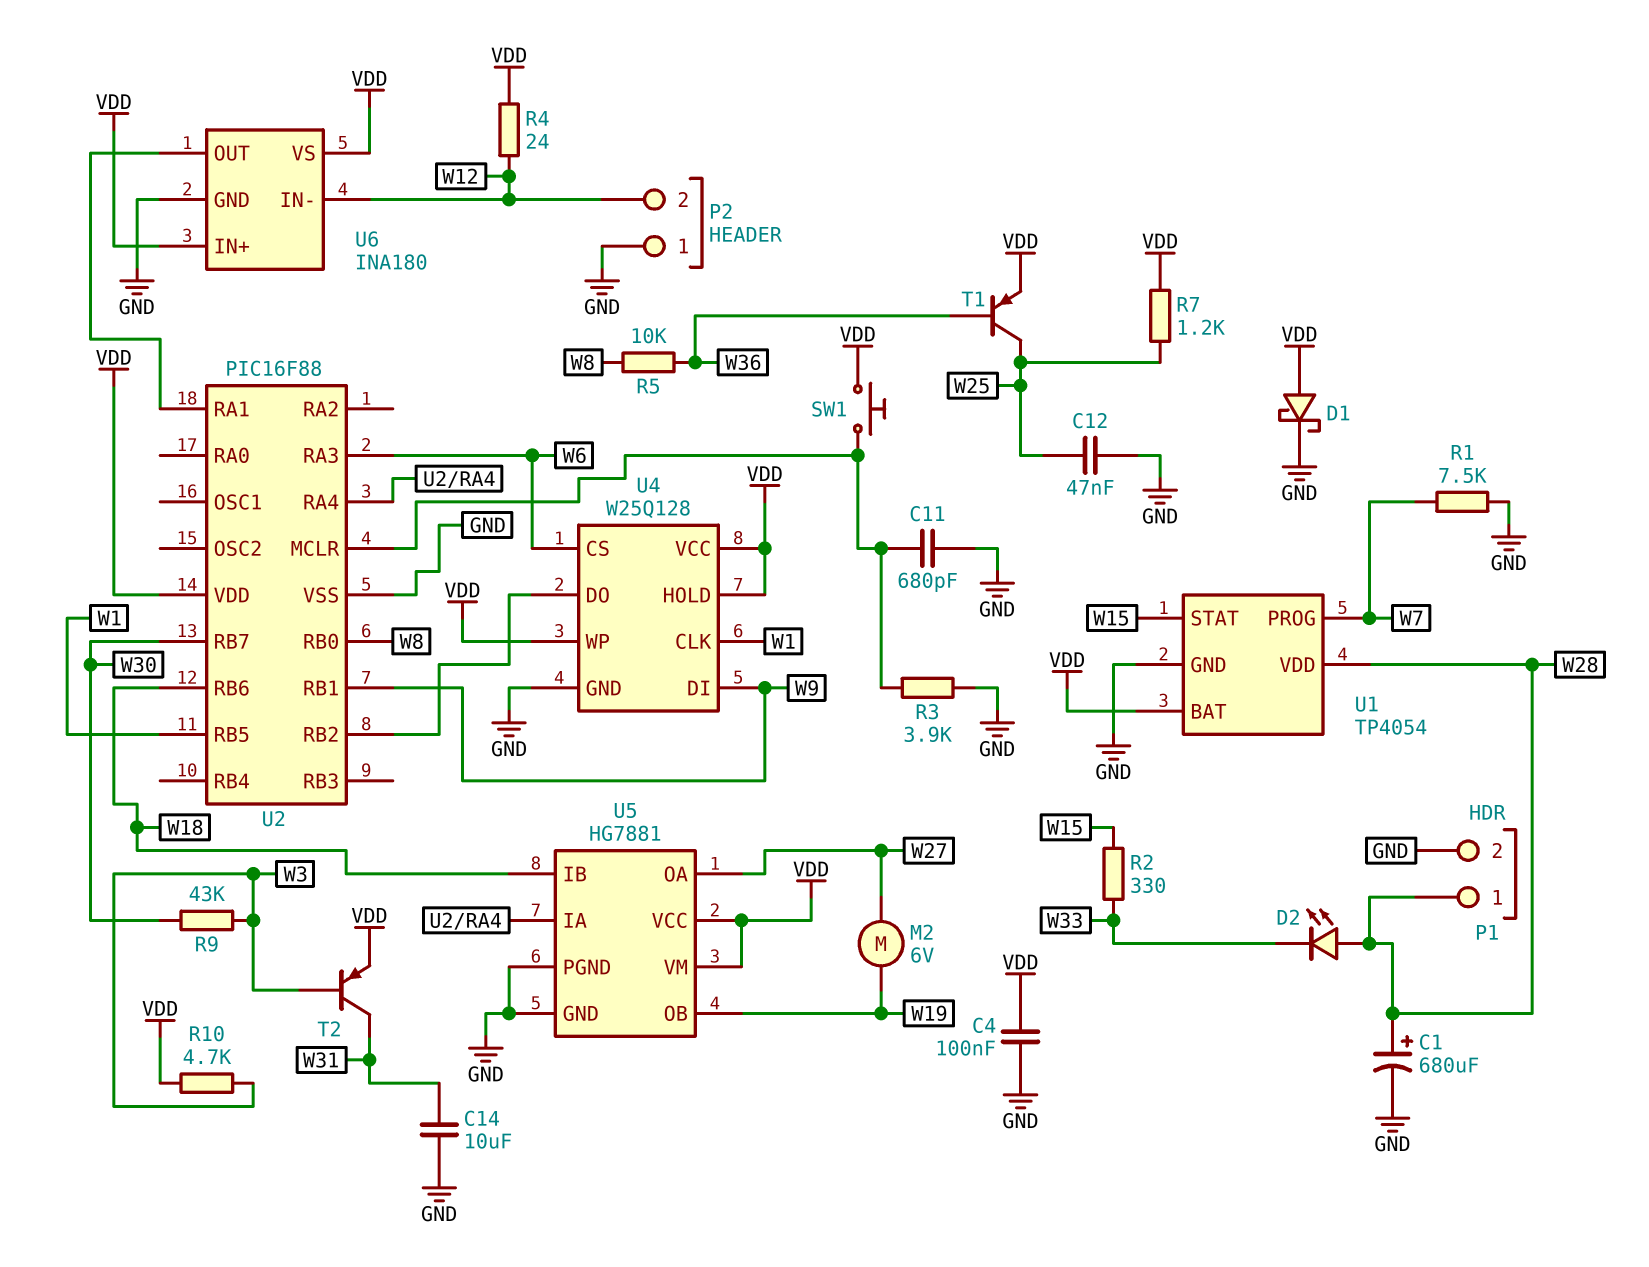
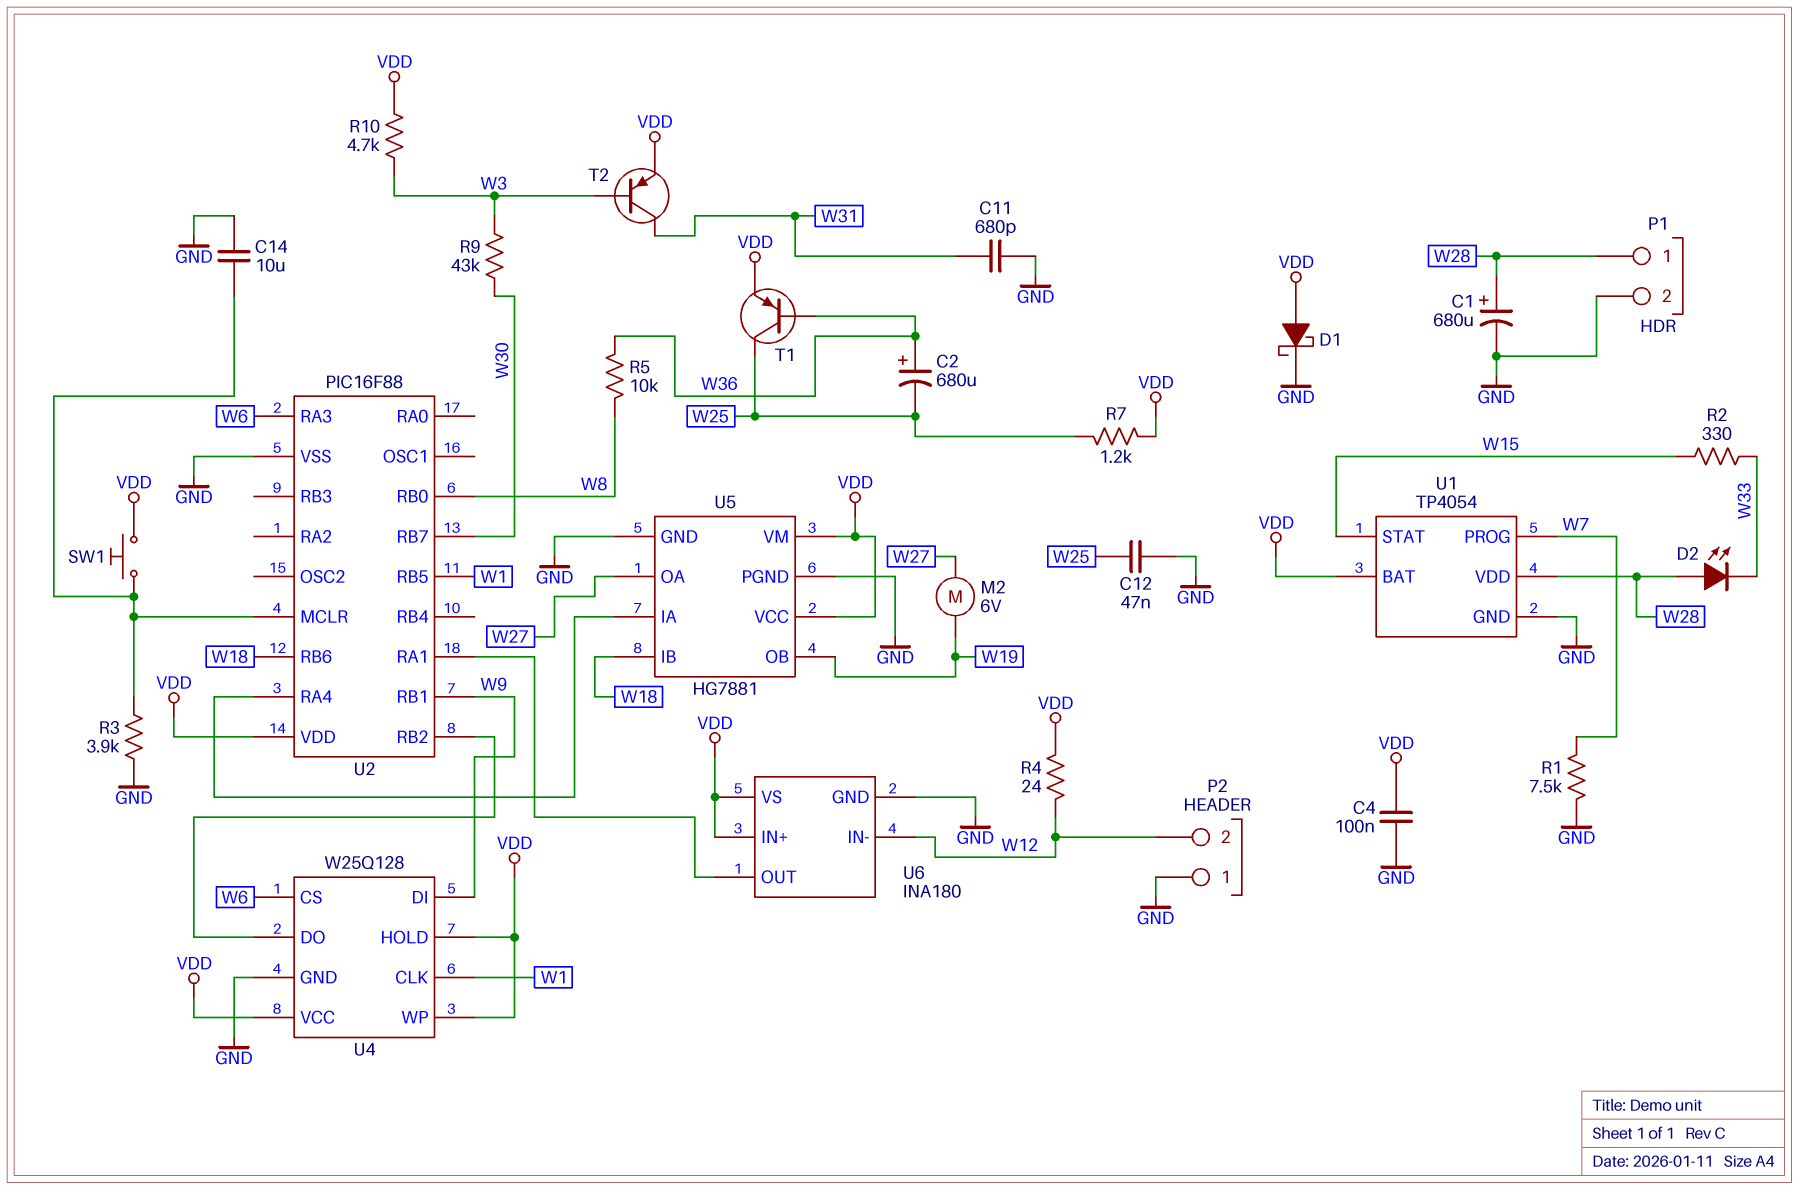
C2: none -> 680uF (plus W36, minus W25)
C11: 680pF (GND, U2/MCLR) -> 680pF (GND, W31)
C14: 10uF (GND, W31) -> 10uF (GND, U2/MCLR)

